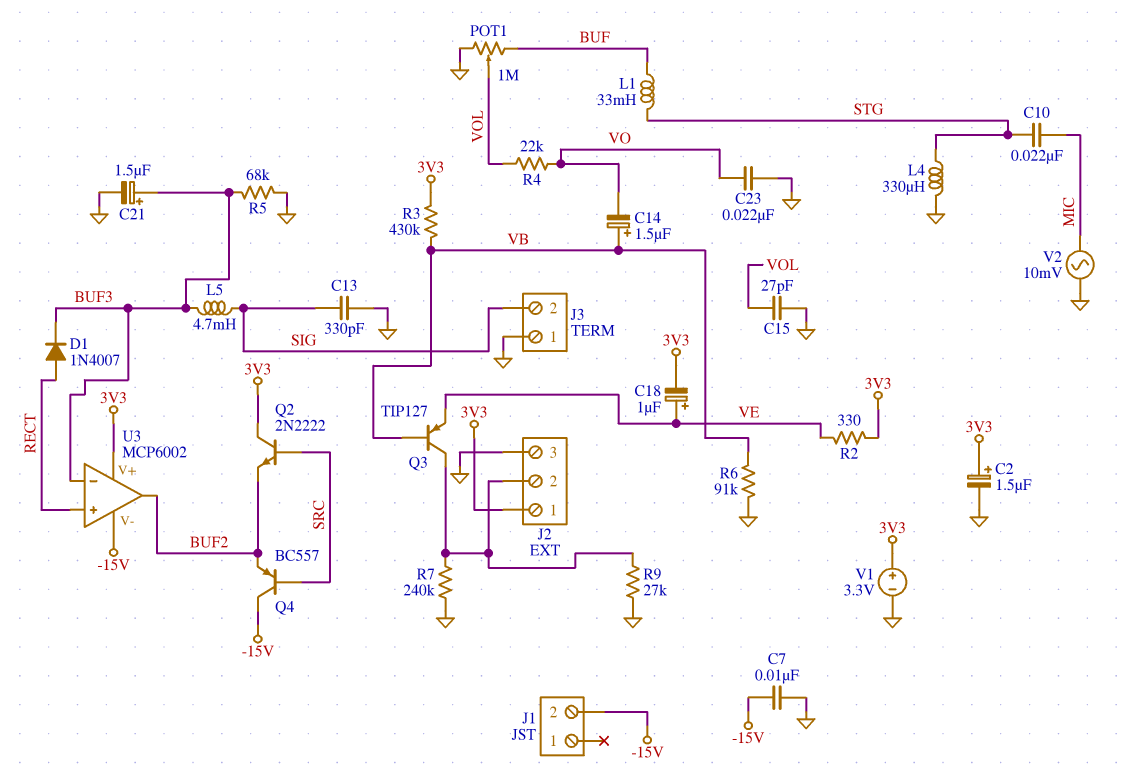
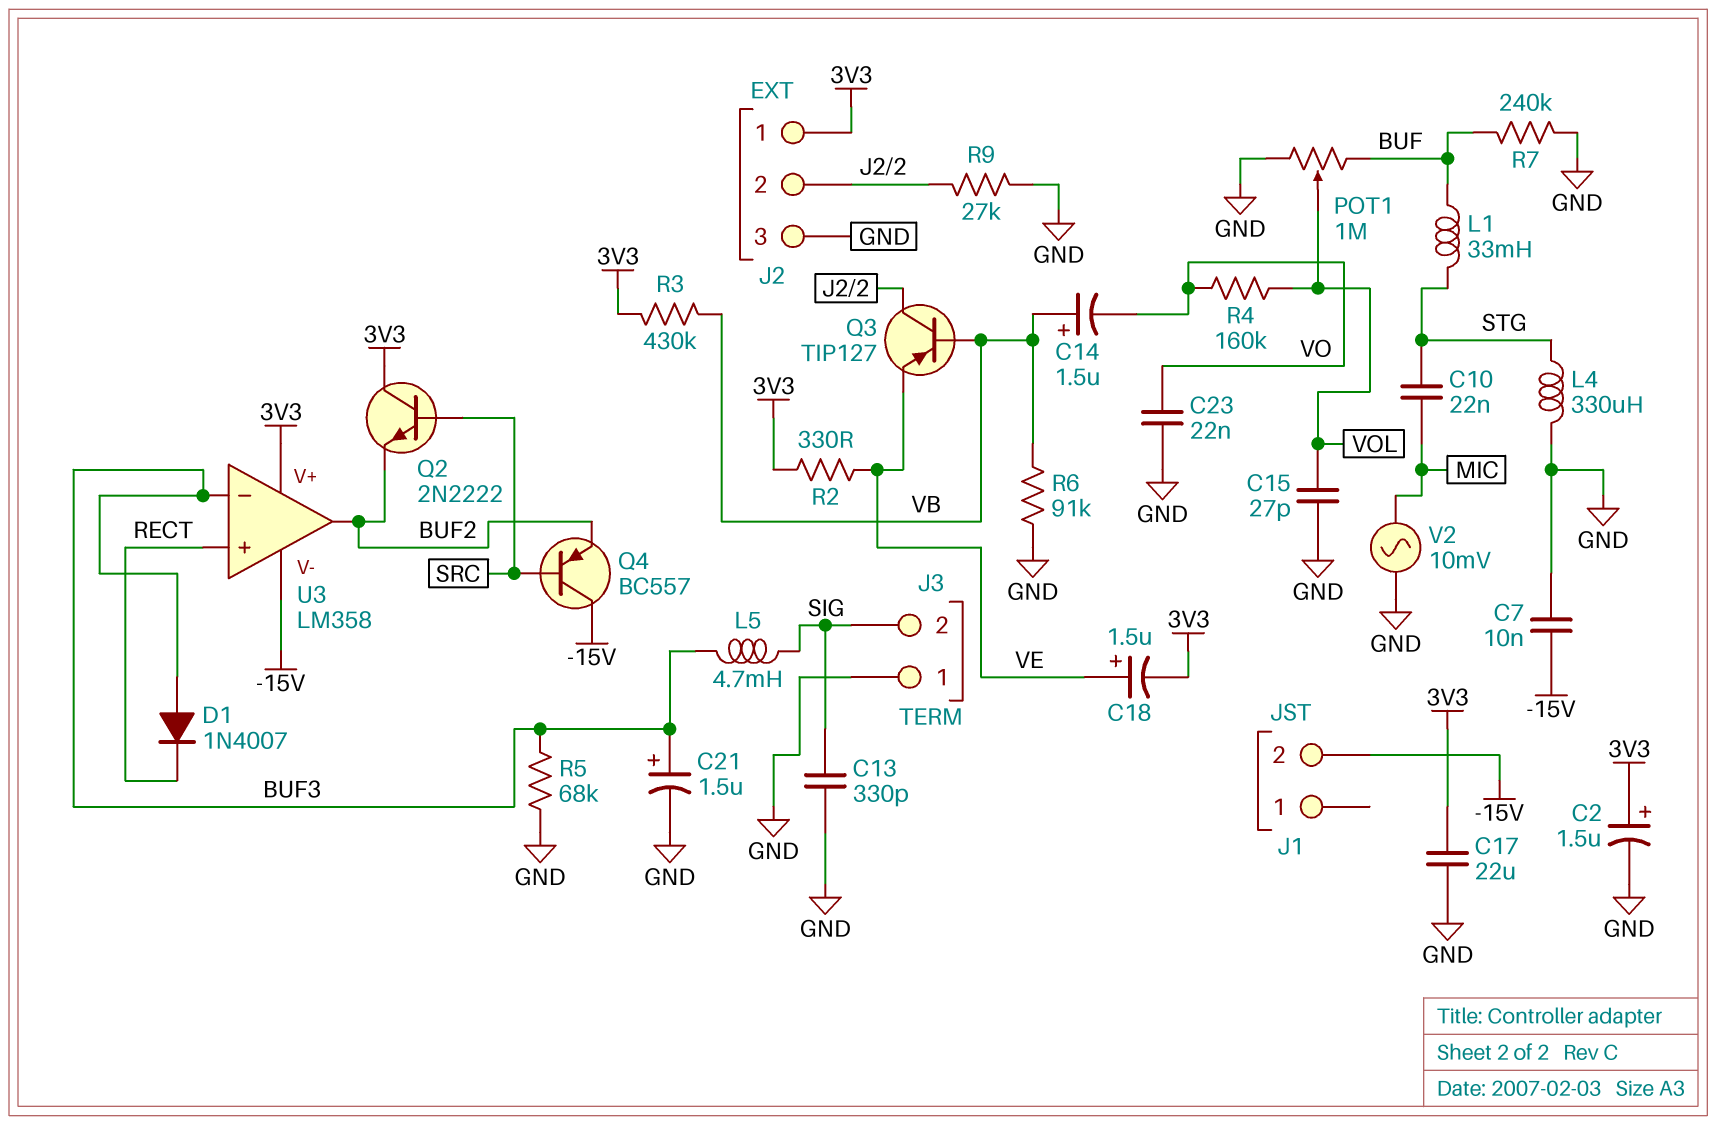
C17: none -> 22uF (3V3, GND)
C18: 1uF (plus VE, minus 3V3) -> 1.5uF (plus VE, minus 3V3)
D1: diode 1N4007 (A RECT, K BUF3) -> diode 1N4007 (A BUF3, K RECT)
R4: 22k (VO, VOL) -> 160k (VO, VOL)
R7: 240k (GND, J2/2) -> 240k (BUF, GND)
U3: MCP6002 -> LM358
V1: 3.3V (plus 3V3, minus GND) -> none

